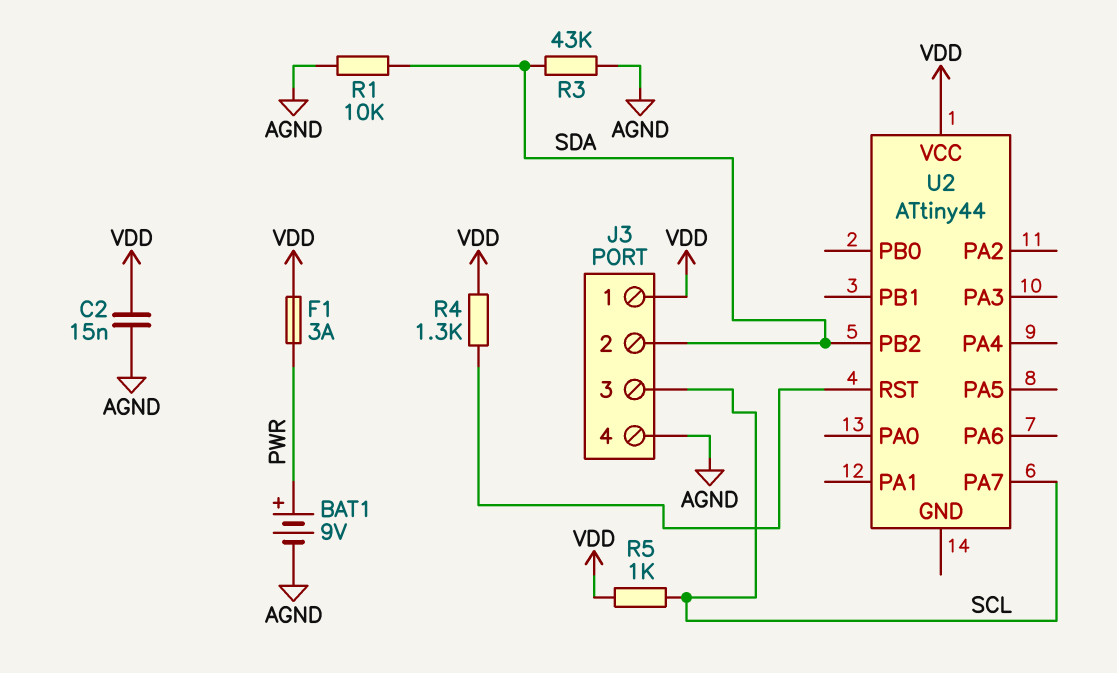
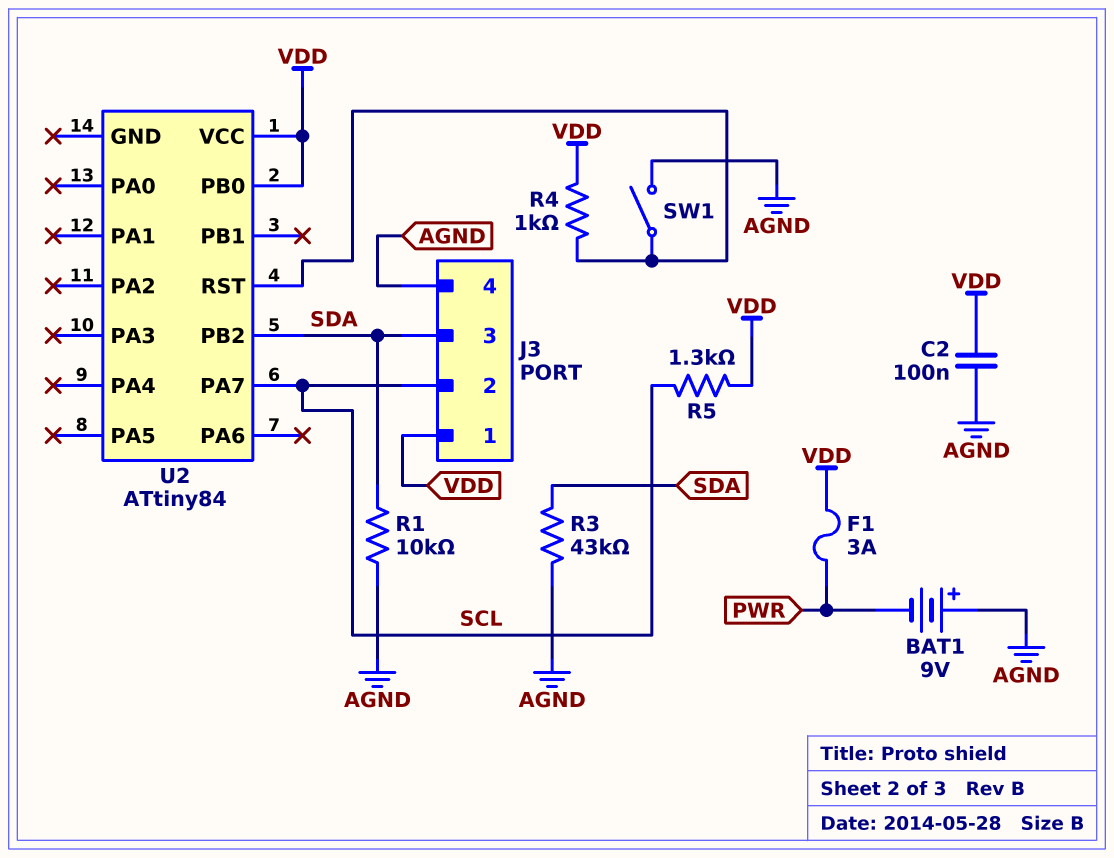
BAT1: 9V (plus PWR, minus AGND) -> 9V (plus AGND, minus PWR)
C2: 15nF (AGND, VDD) -> 100nF (AGND, VDD)
J3 pin 2: SDA -> SCL
J3 pin 3: SCL -> SDA
R4: 1.3k (U2/RST, VDD) -> 1k (U2/RST, VDD)
R5: 1k (SCL, VDD) -> 1.3k (SCL, VDD)
SW1: none -> switch (AGND, U2/RST)
U2: ATtiny44 -> ATtiny84
U2 pin PB0: none -> VDD

